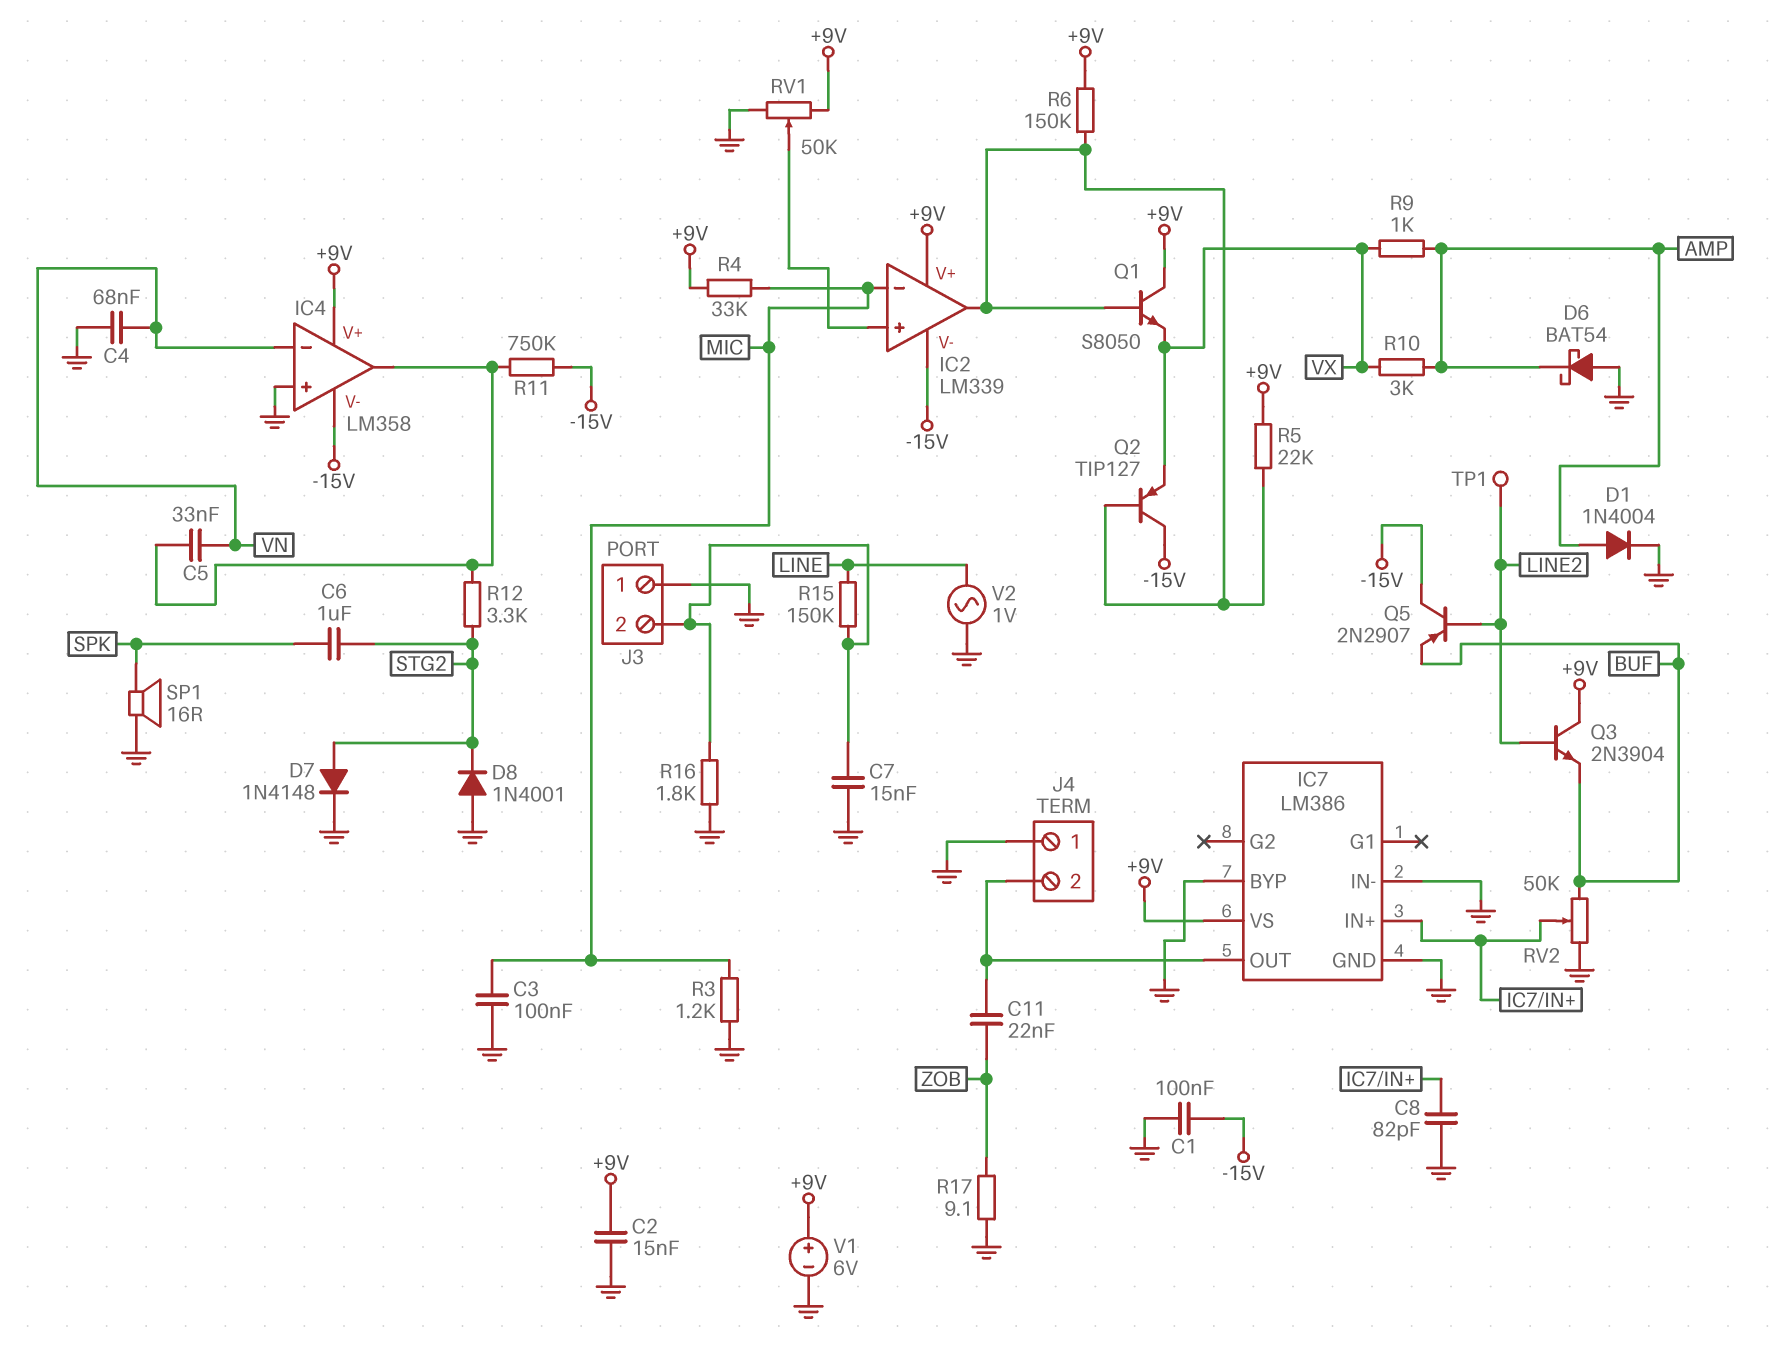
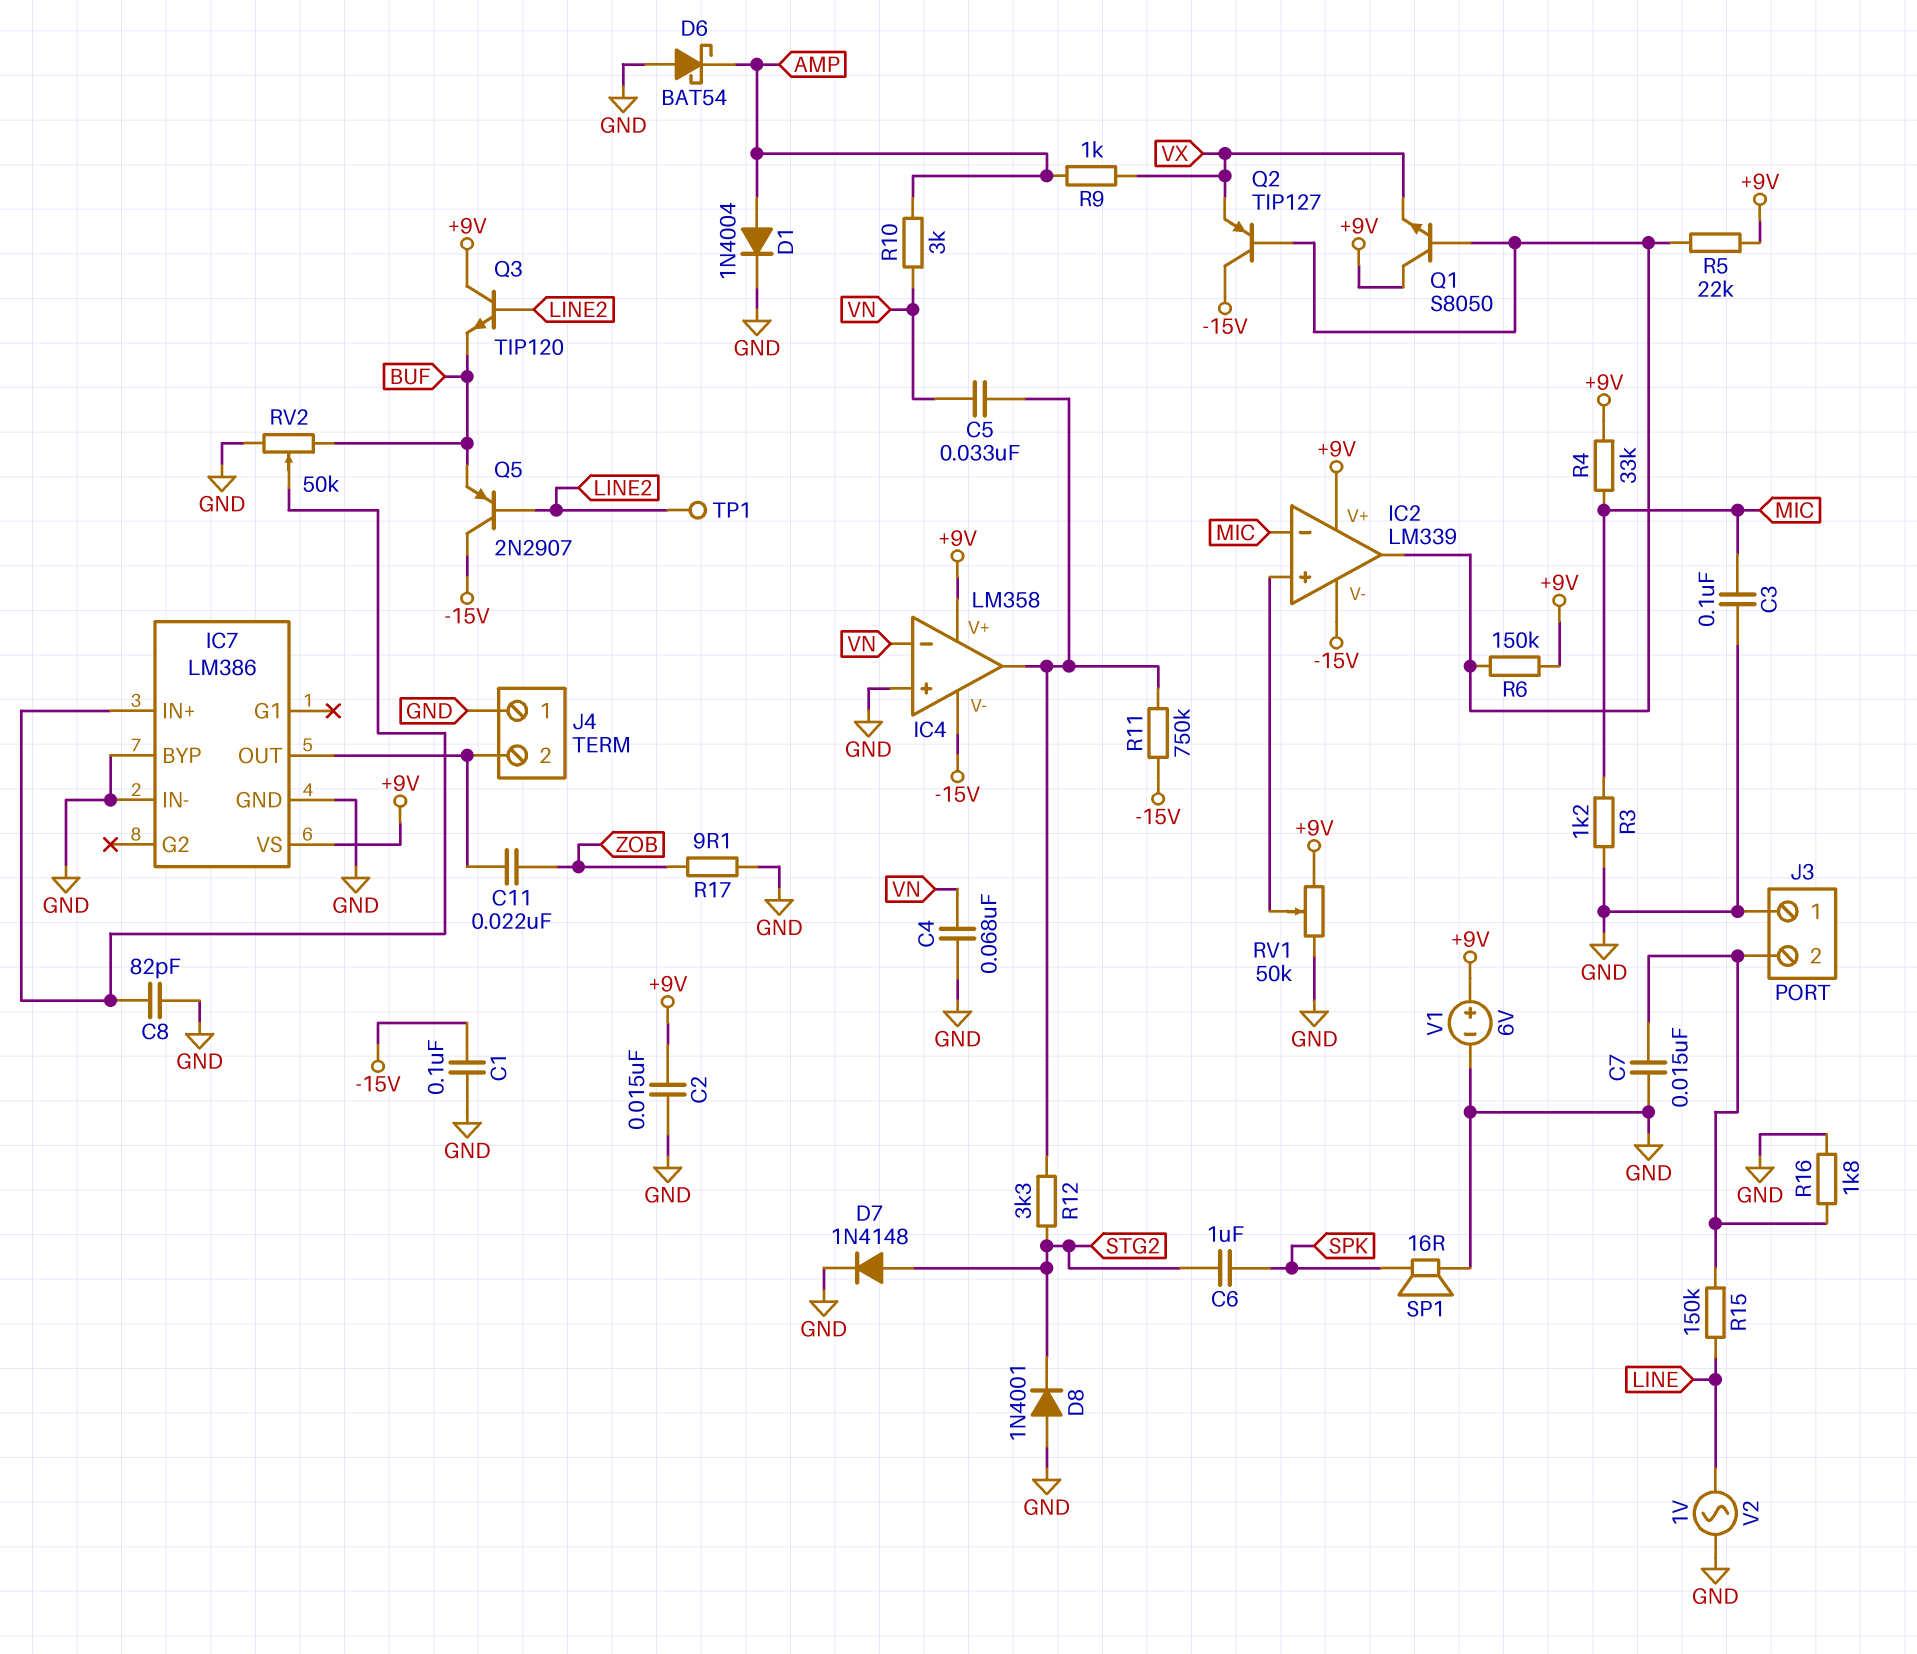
Q3: NPN 2N3904 (B LINE2, C +9V, E BUF) -> NPN TIP120 (B LINE2, C +9V, E BUF)
R10: 3k (AMP, VX) -> 3k (AMP, VN)

